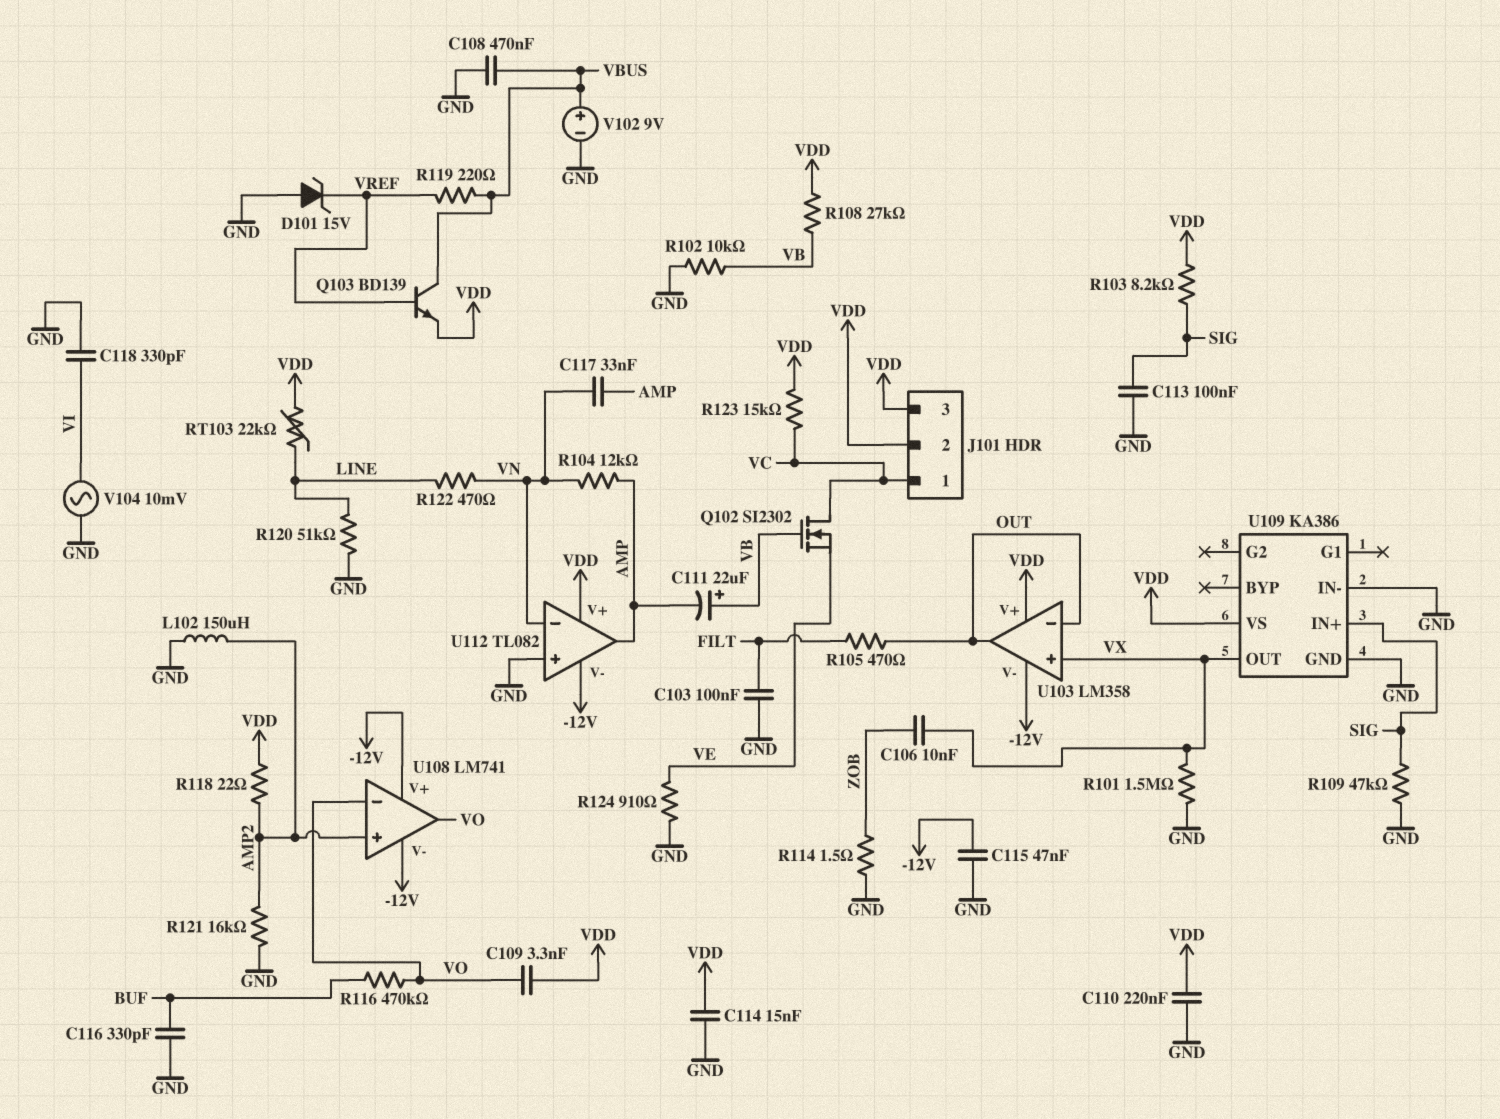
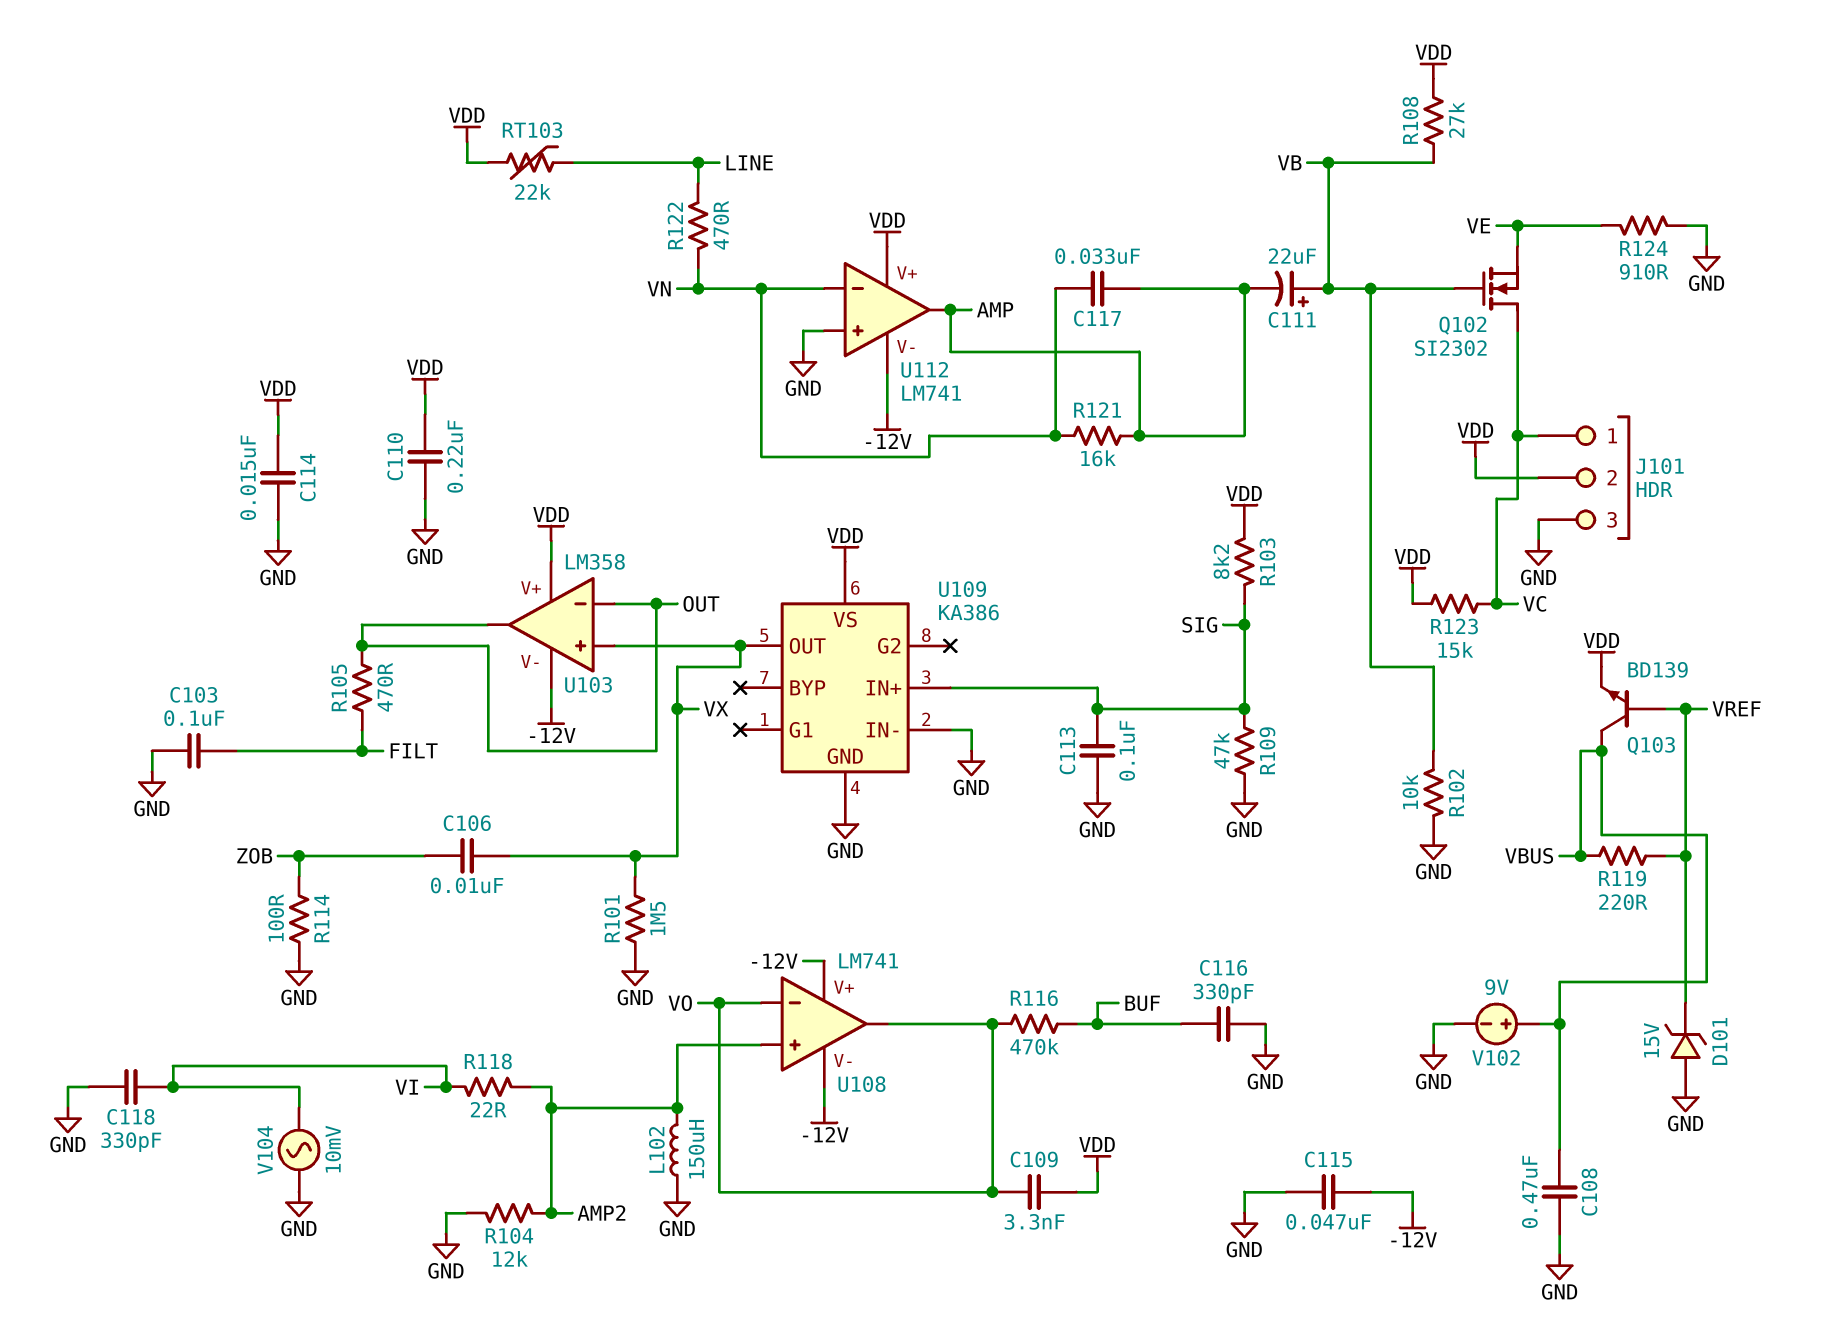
J101 pin 3: VDD -> GND
R104: 12k (AMP, VN) -> 12k (AMP2, GND)
R114: 1.5 (GND, ZOB) -> 100 (GND, ZOB)
R118: 22 (AMP2, VDD) -> 22 (AMP2, VI)
R120: 51k (GND, LINE) -> none
R121: 16k (AMP2, GND) -> 16k (AMP, VN)
U112: TL082 -> LM741

